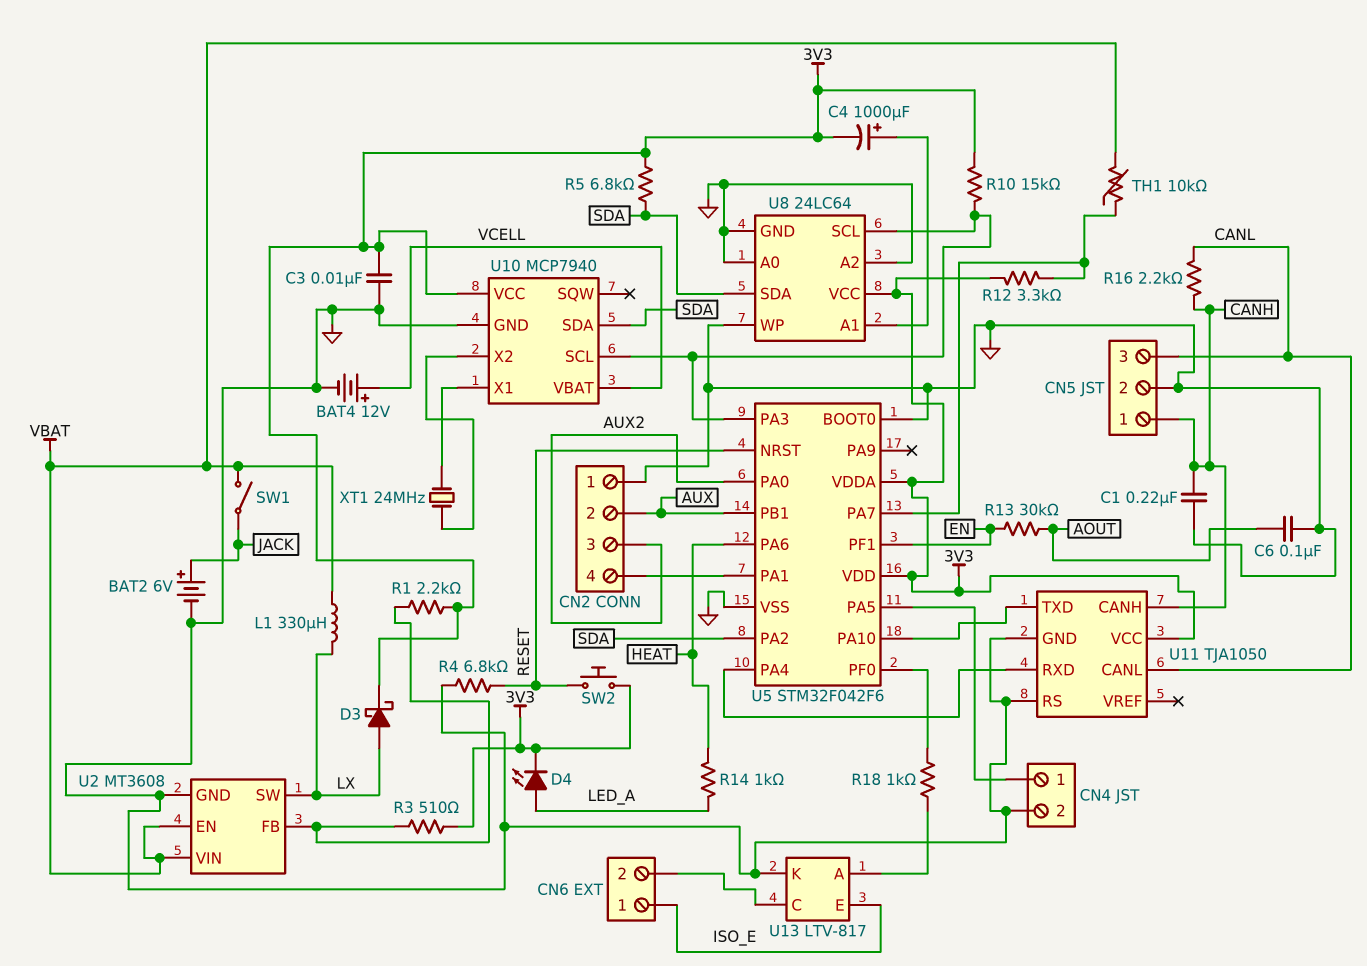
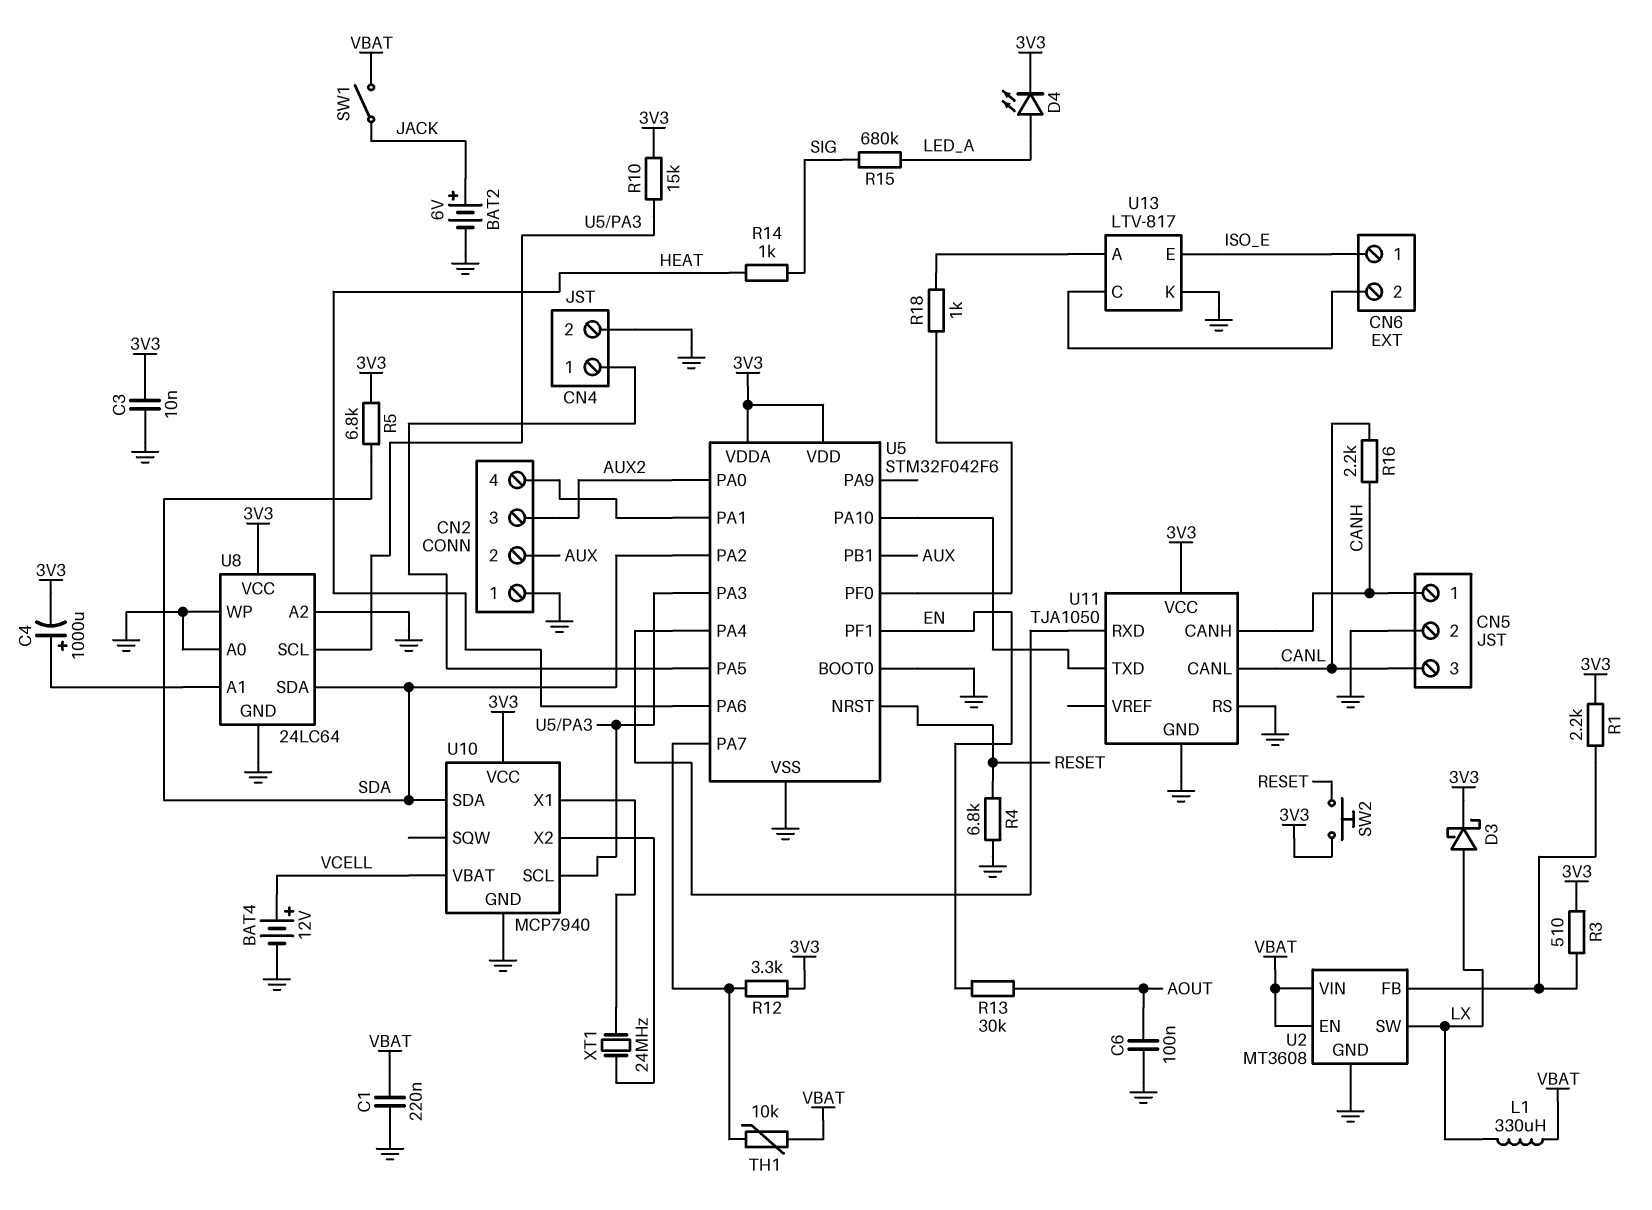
C1: 220nF (CANH, GND) -> 220nF (GND, VBAT)
R14: 1k (HEAT, LED_A) -> 1k (HEAT, SIG)
R15: none -> 680k (LED_A, SIG)

